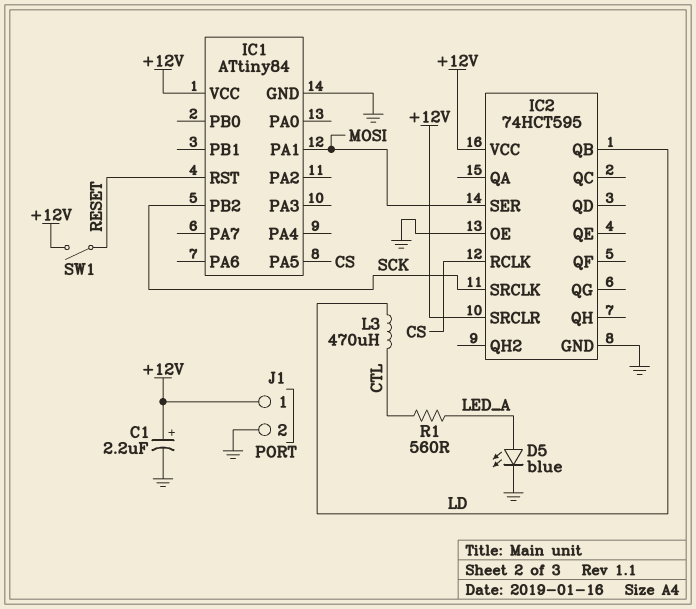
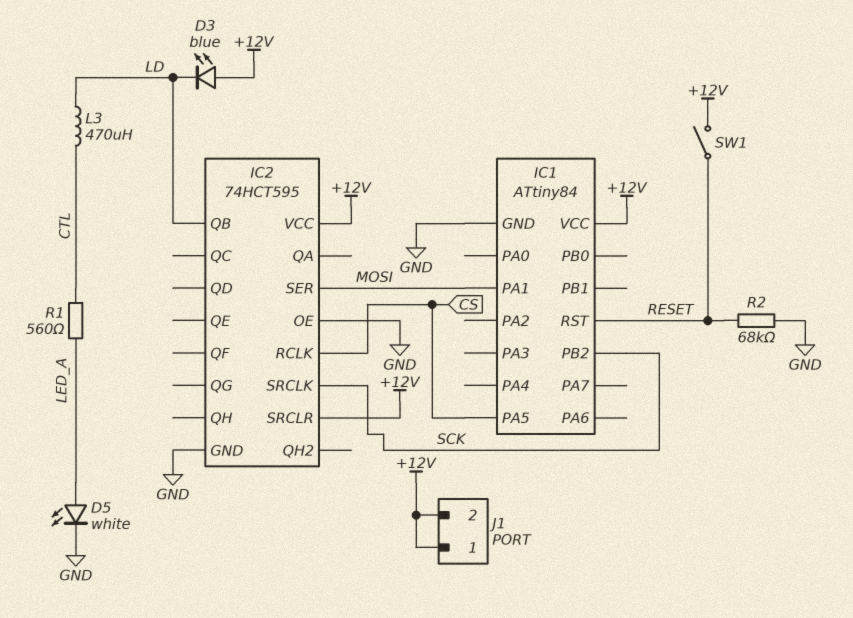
C1: 2.2uF (plus +12V, minus GND) -> none
D3: none -> LED blue (A +12V, K LD)
D5: LED blue (A LED_A, K GND) -> LED white (A LED_A, K GND)
J1 pin 2: GND -> +12V
R2: none -> 68k (GND, RESET)

